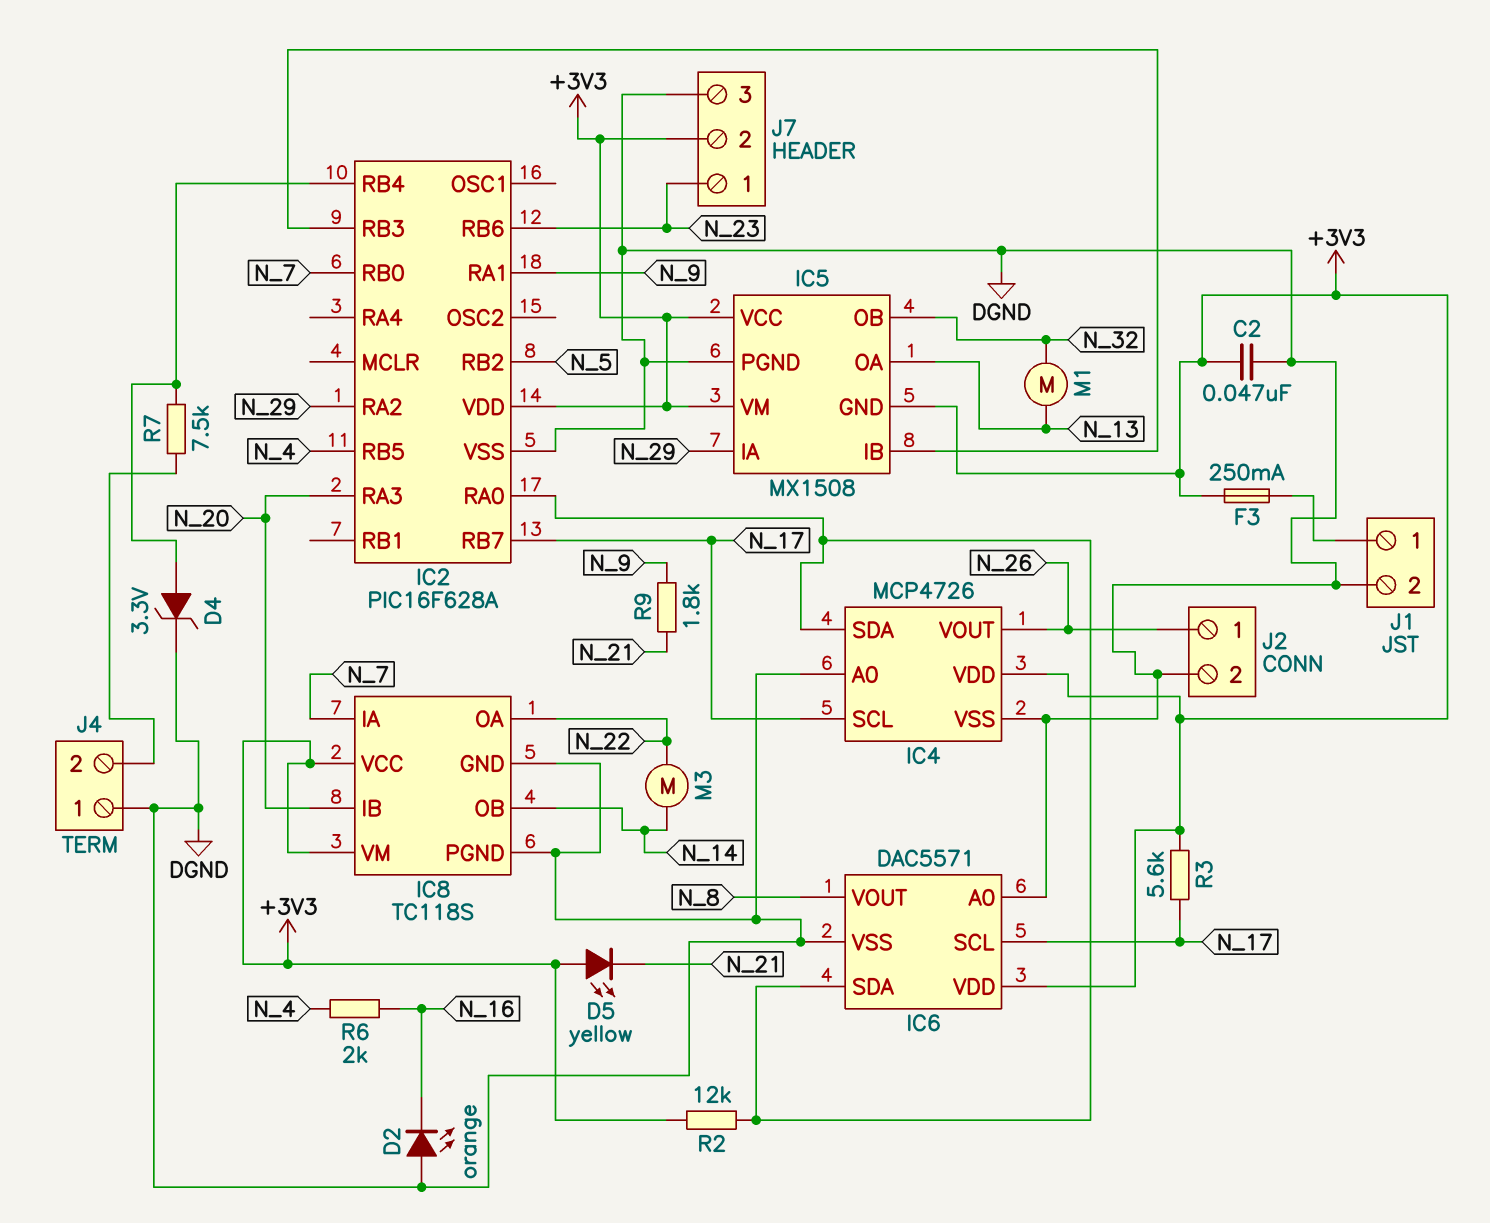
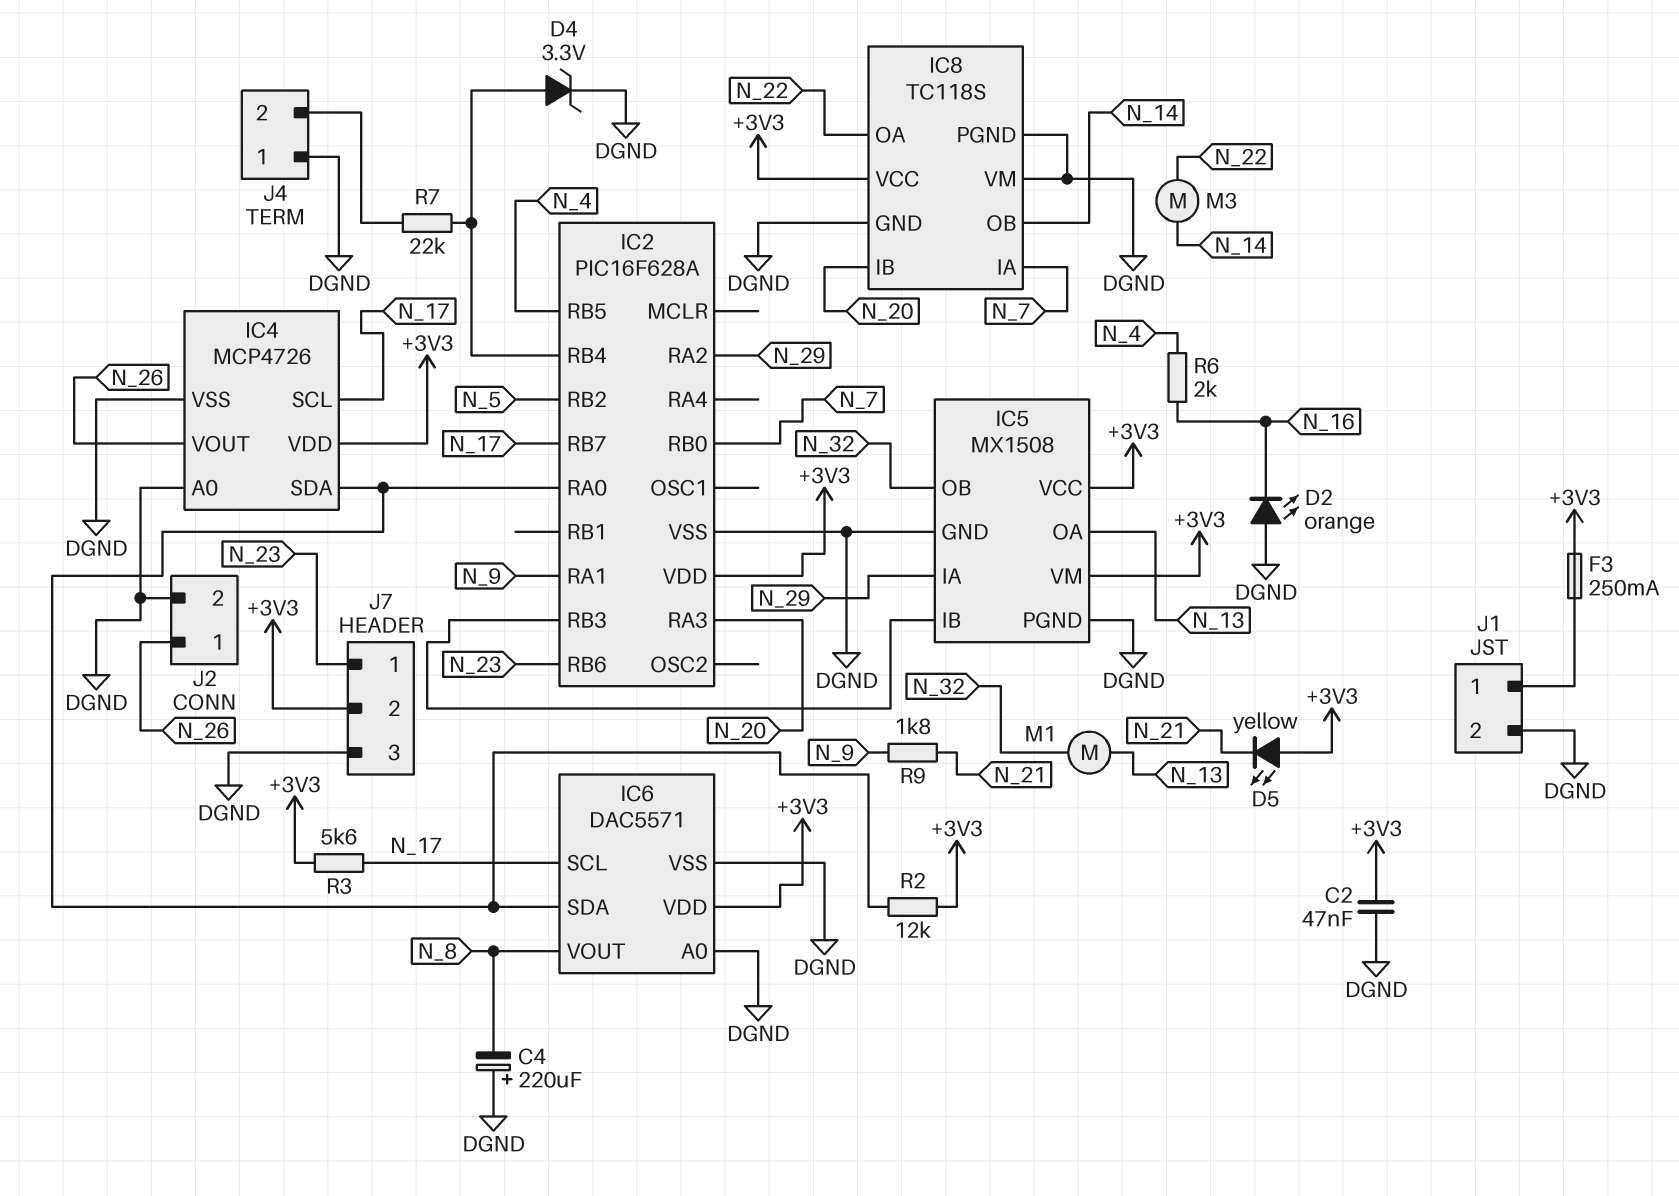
C4: none -> 220uF (plus DGND, minus N_8)
IC5 pin GND: +3V3 -> DGND
IC8 pin VM: +3V3 -> DGND
R7: 7.5k (IC2/RB4, J4/2) -> 22k (IC2/RB4, J4/2)

